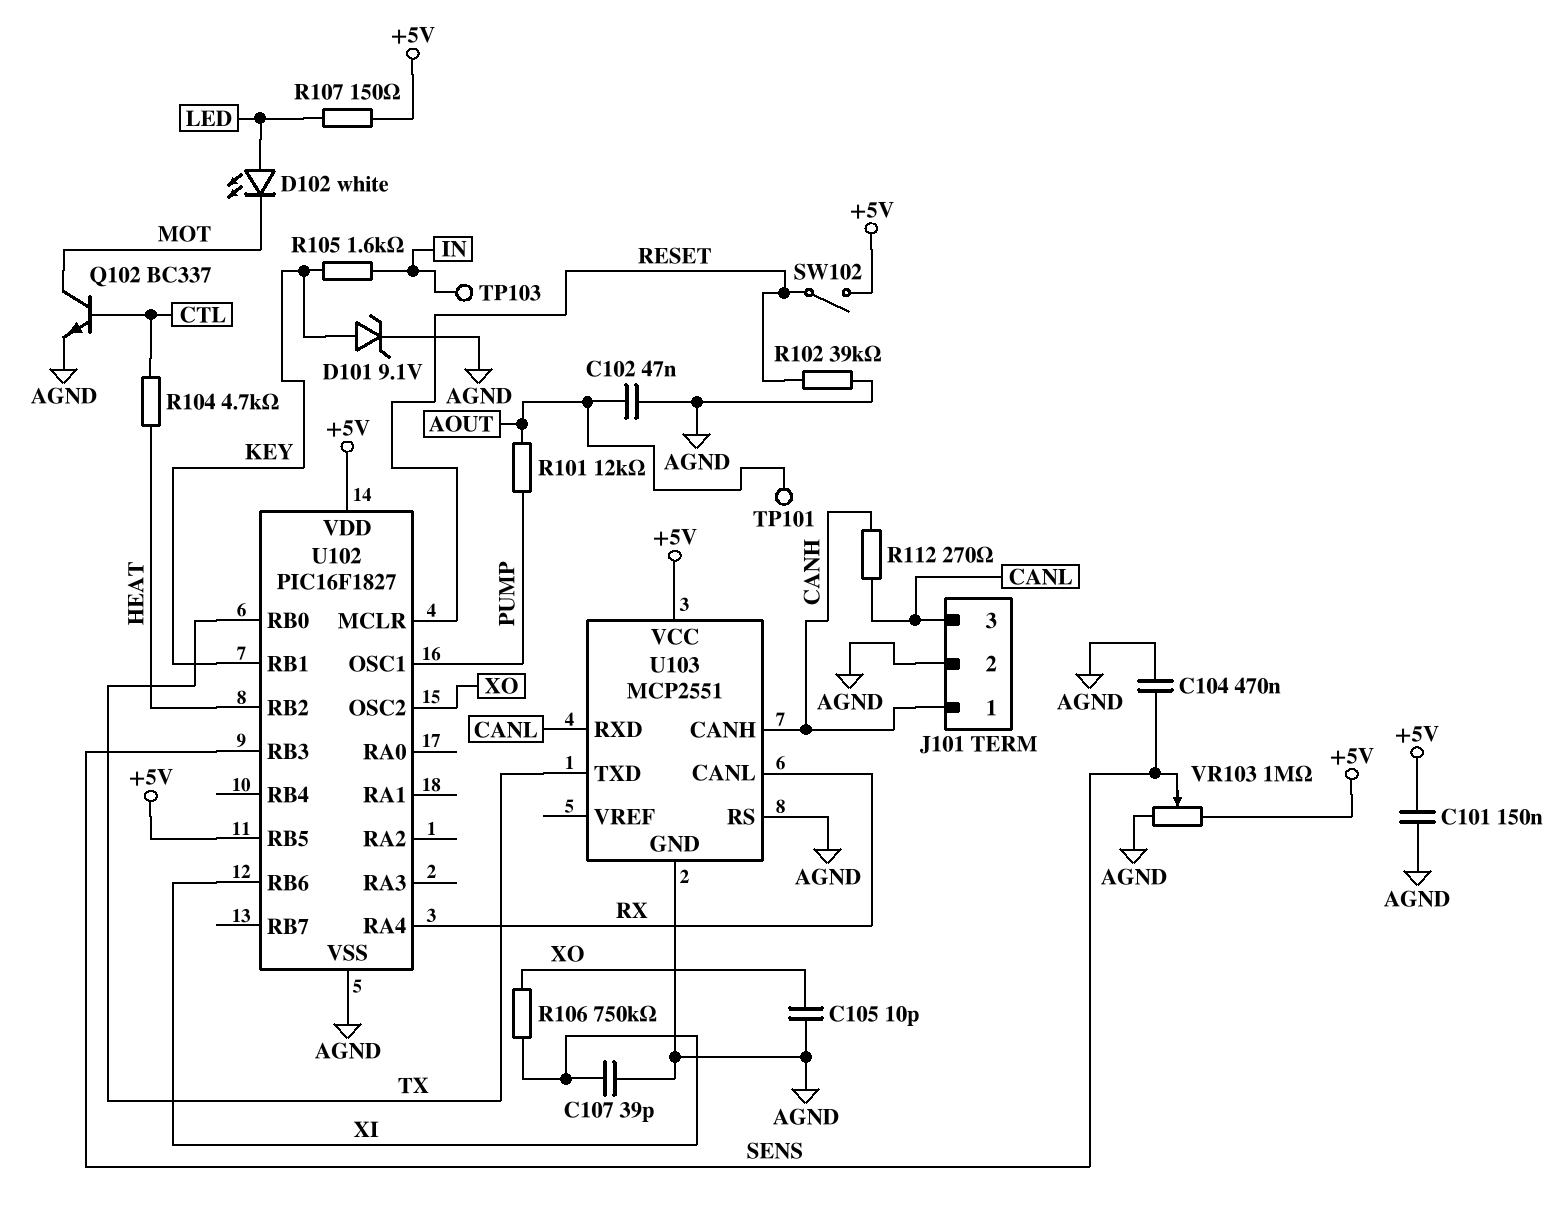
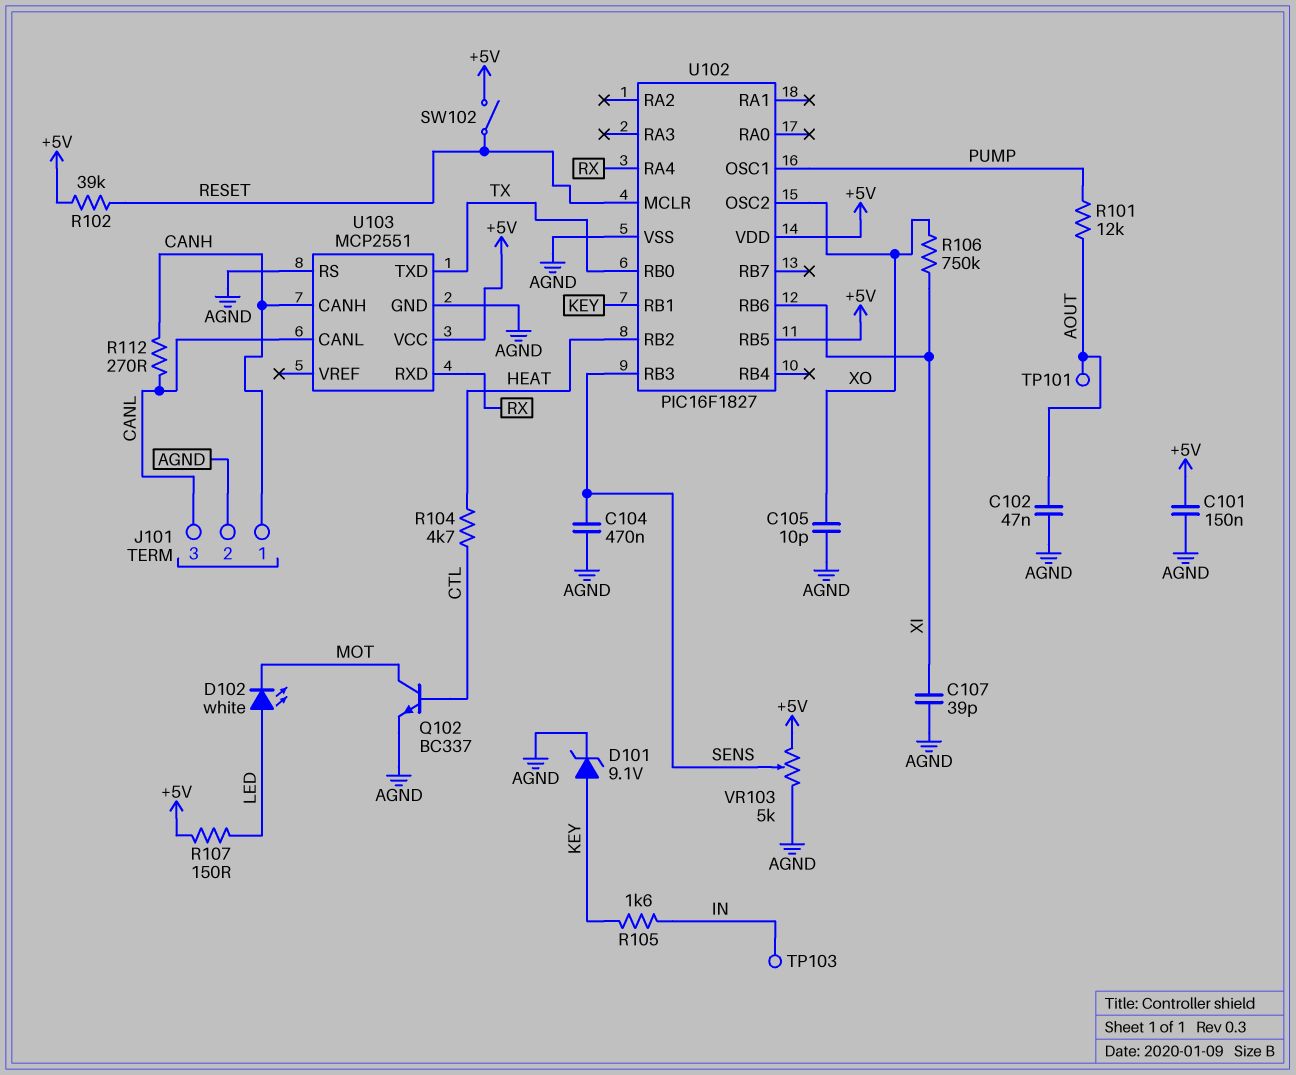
R102: 39k (AGND, RESET) -> 39k (+5V, RESET)
U103 pin CANL: RX -> CANL
U103 pin RXD: CANL -> RX
VR103: 1M (+5V, AGND, wiper SENS) -> 5k (+5V, AGND, wiper SENS)

